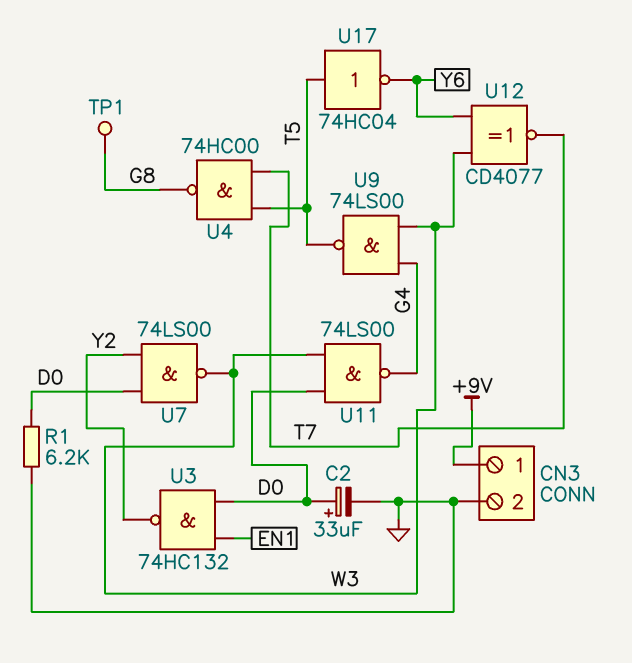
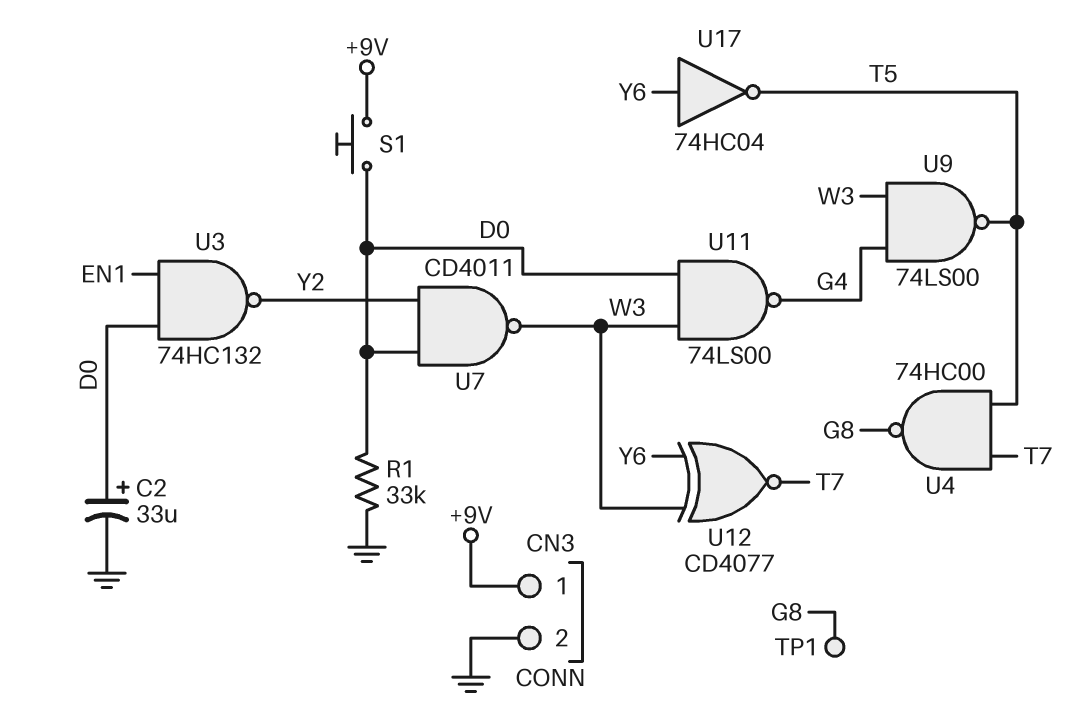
R1: 6.2k (D0, GND) -> 33k (D0, GND)
S1: none -> button (+9V, D0)
U7: NAND 74LS00 (in D0, in Y2, out W3) -> NAND CD4011 (in D0, in Y2, out W3)
U17: NOT 74HC04 (in T5, out Y6) -> NOT 74HC04 (in Y6, out T5)

